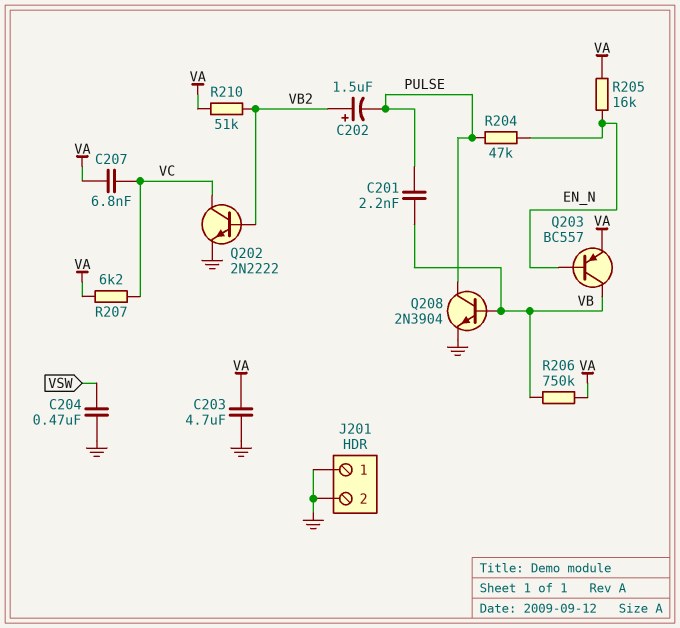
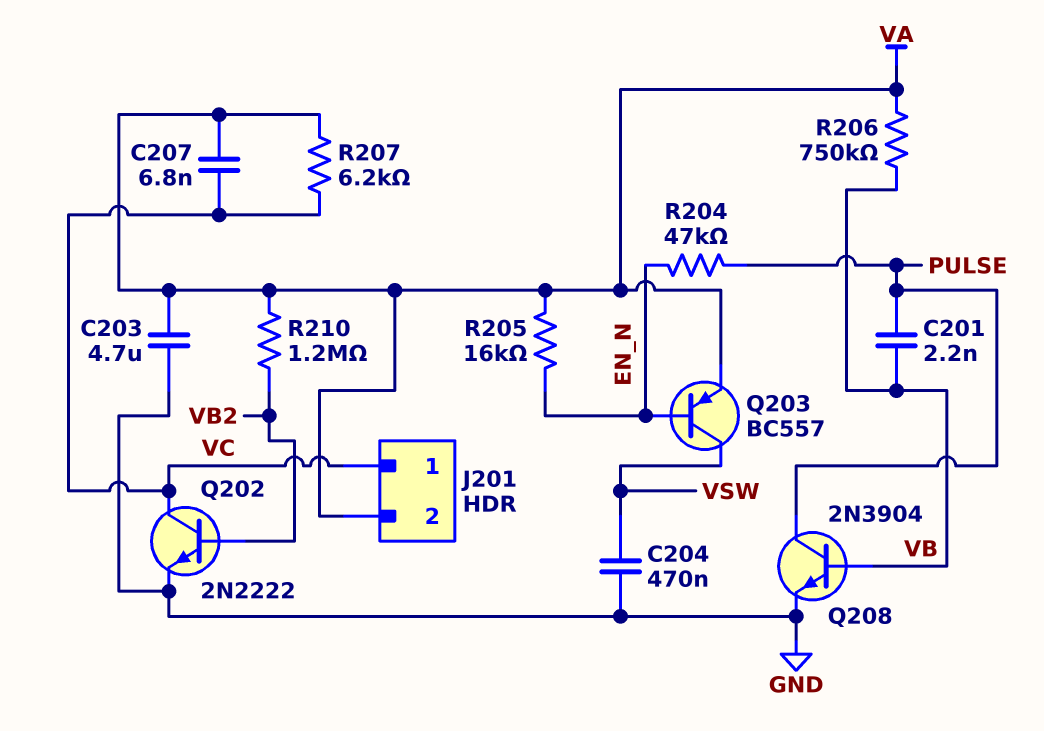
C202: 1.5uF (plus VB2, minus PULSE) -> none
J201 pin 1: GND -> VC
J201 pin 2: GND -> VA
Q203: PNP BC557 (B EN_N, C VB, E VA) -> PNP BC557 (B EN_N, C VSW, E VA)
R210: 51k (VA, VB2) -> 1.2M (VA, VB2)

